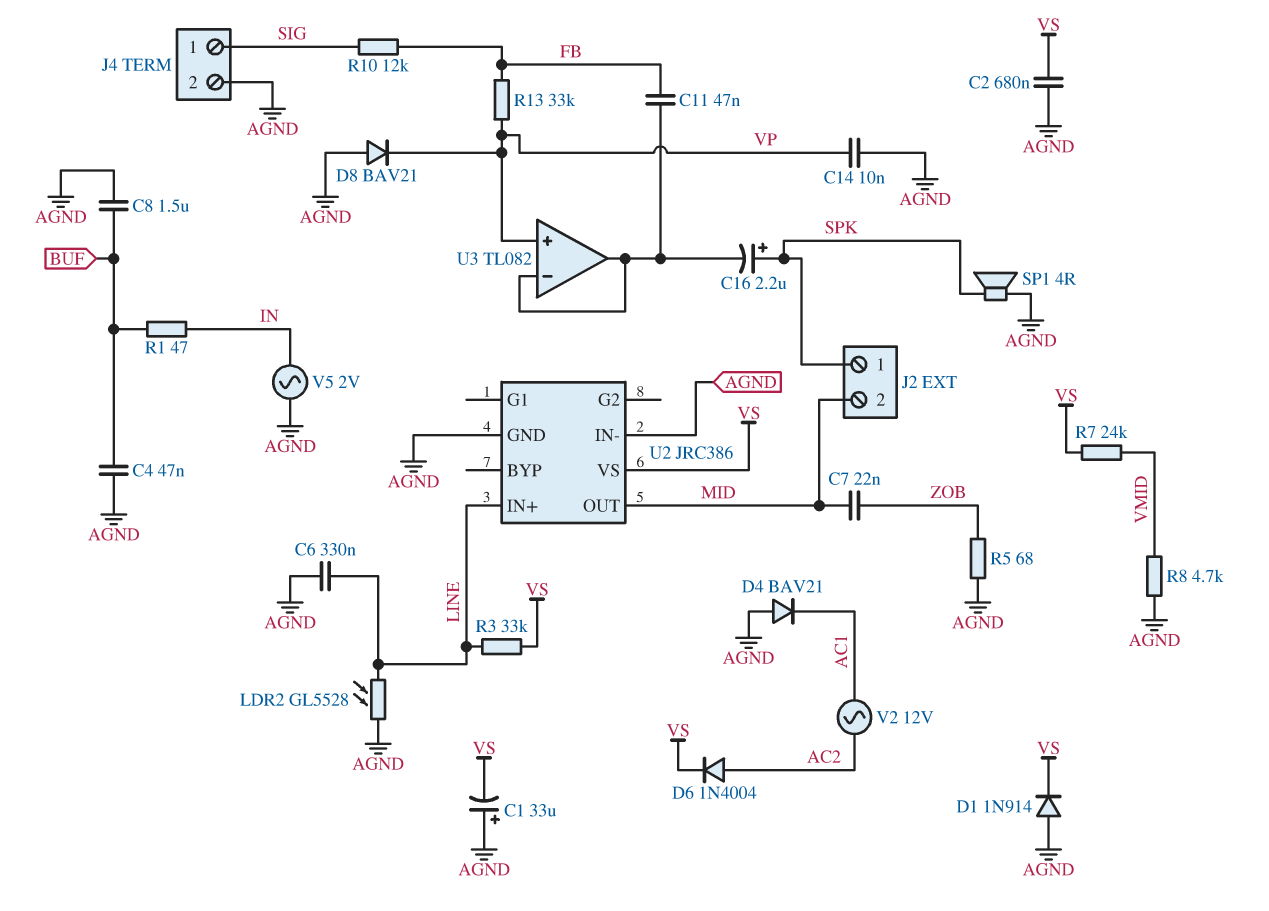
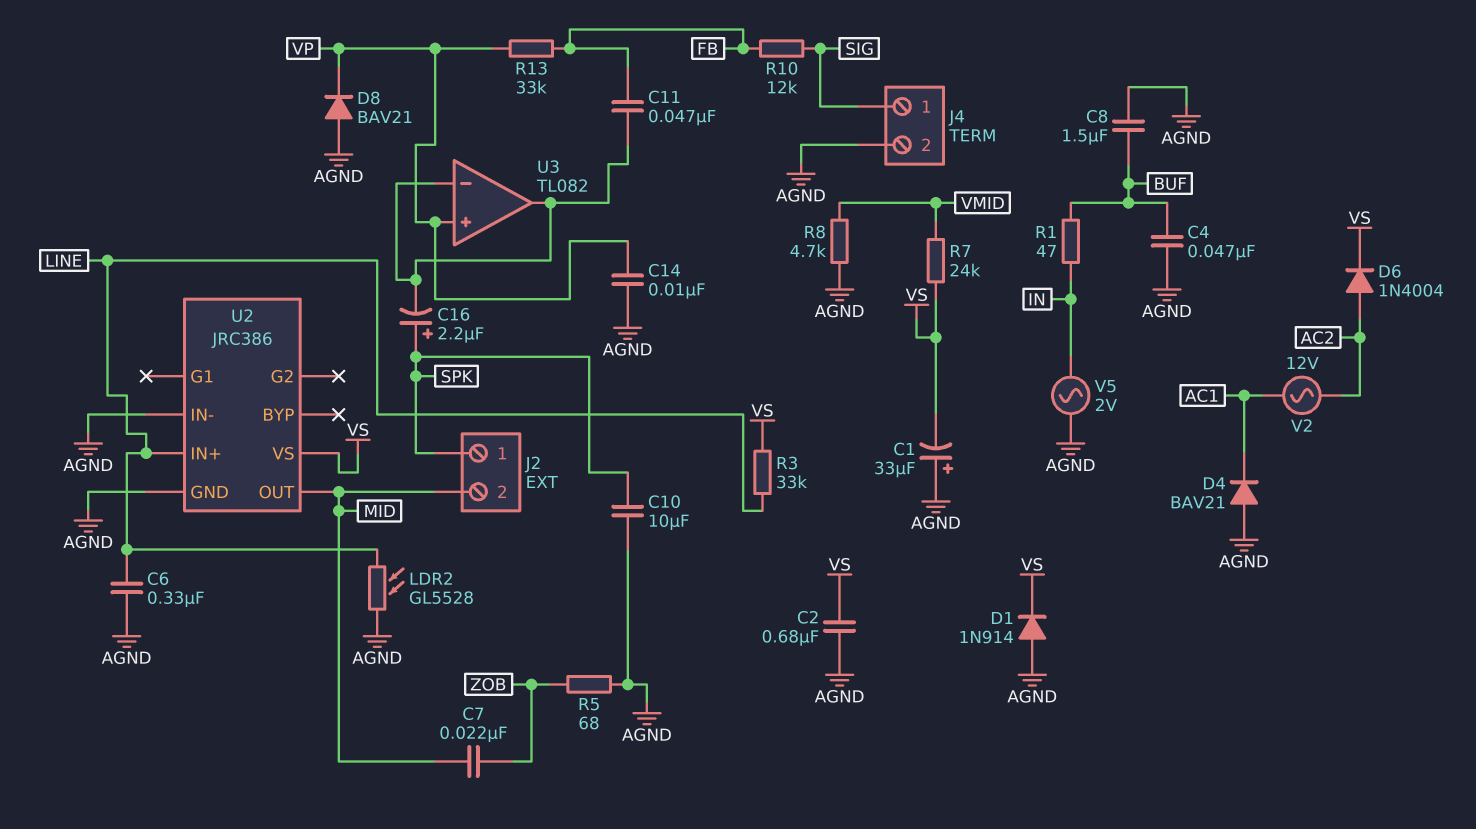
C10: none -> 10uF (AGND, SPK)
SP1: speaker 4R (AGND, SPK) -> none

